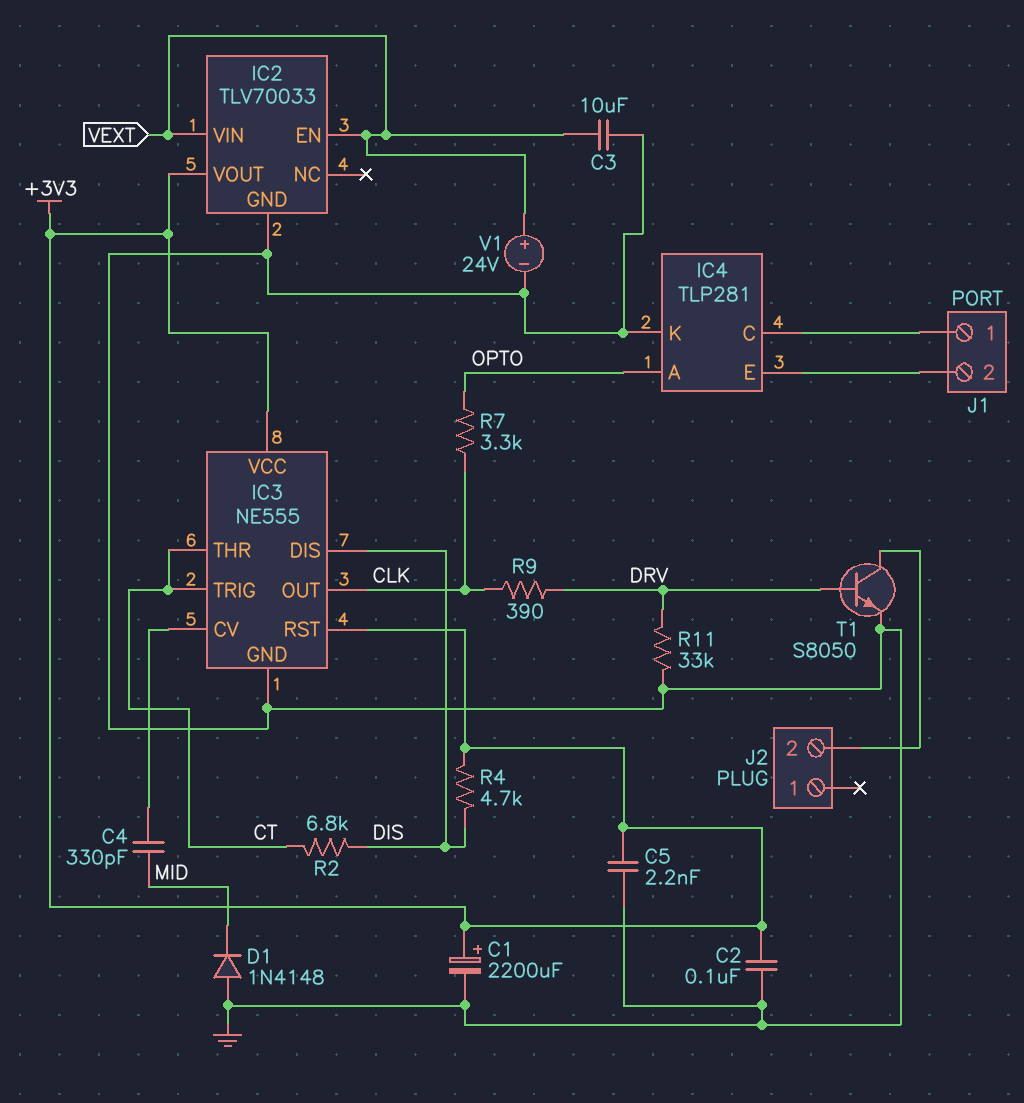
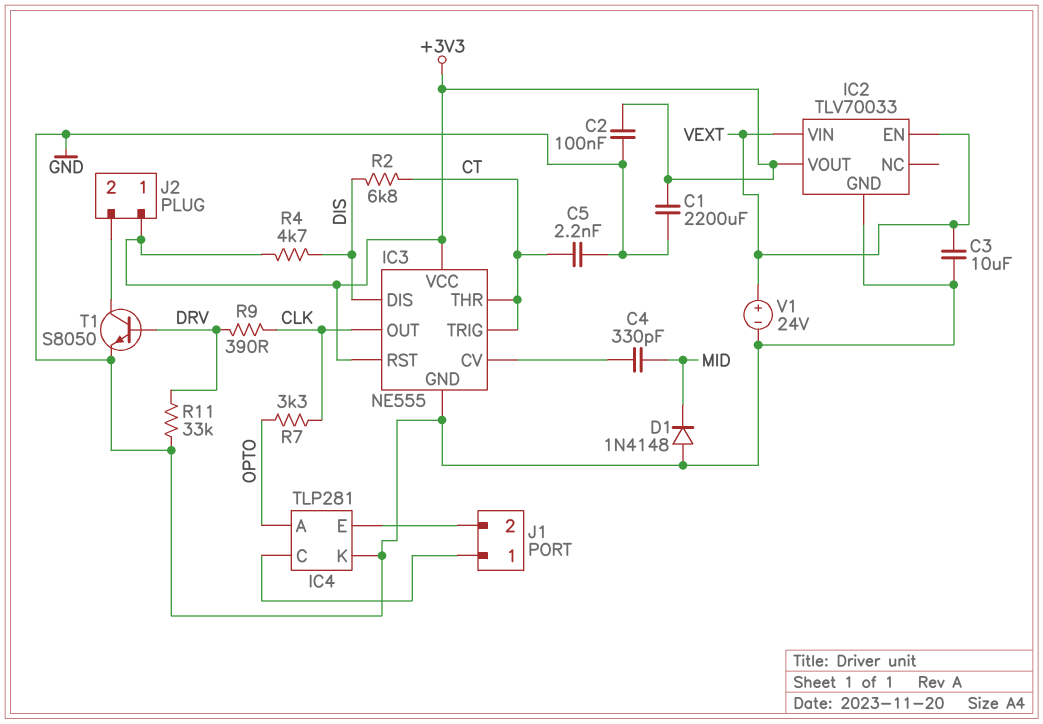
C1: 2200uF (plus +3V3, minus GND) -> 2200uF (+3V3, GND)
C5: 2.2nF (+3V3, GND) -> 2.2nF (CT, GND)
J2 pin 1: none -> +3V3

